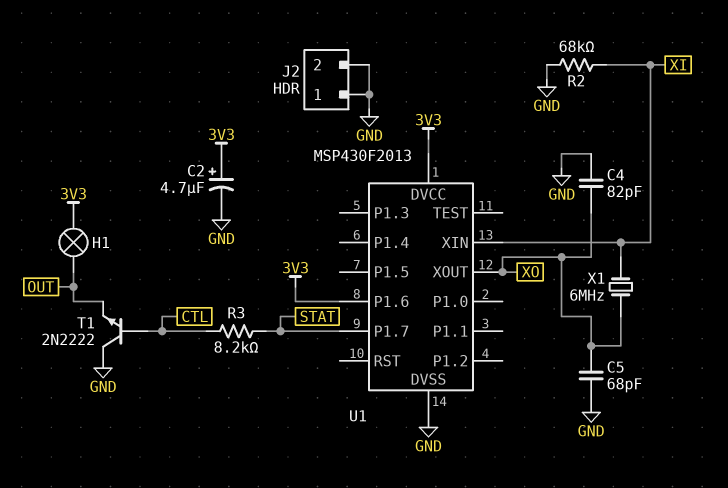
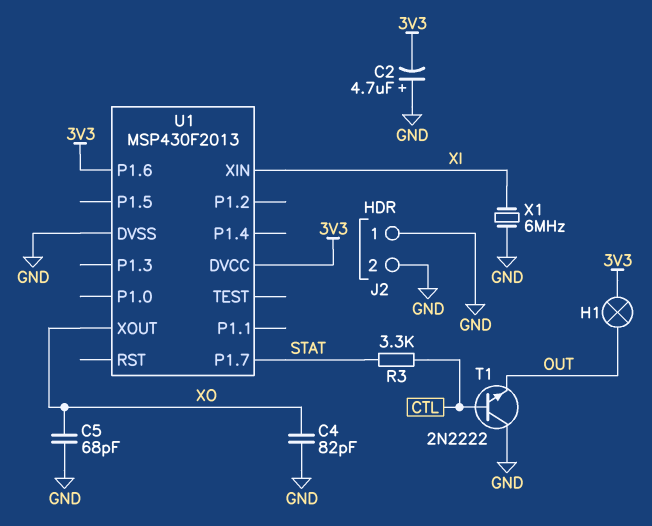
C2: 4.7uF (plus 3V3, minus GND) -> 4.7uF (plus GND, minus 3V3)
R2: 68k (GND, XI) -> none
R3: 8.2k (CTL, STAT) -> 3.3k (CTL, STAT)
X1: 6MHz (XI, XO) -> 6MHz (GND, XI)

